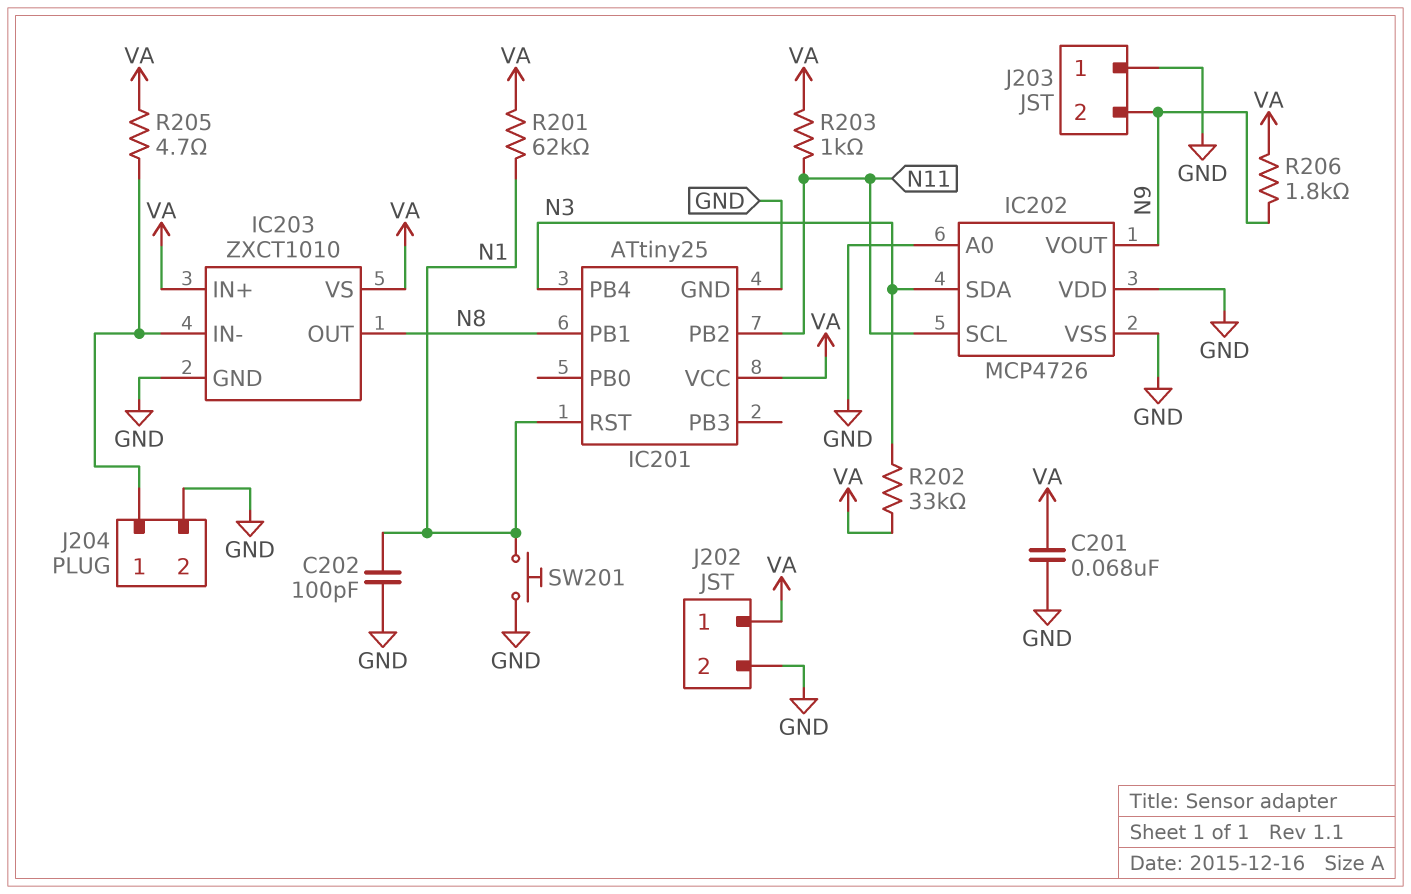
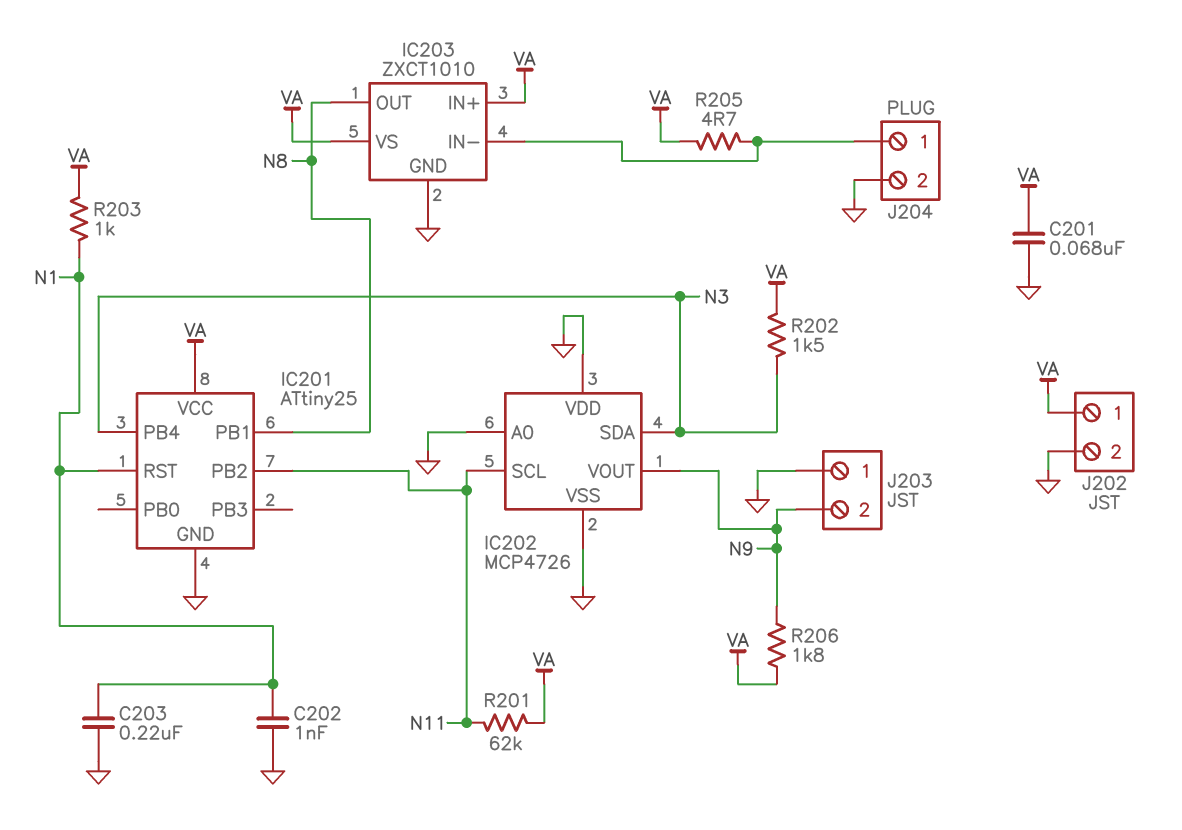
C202: 100pF (GND, N1) -> 1nF (GND, N1)
C203: none -> 220nF (GND, N1)
R201: 62k (N1, VA) -> 62k (N11, VA)
R202: 33k (N3, VA) -> 1.5k (N3, VA)
R203: 1k (N11, VA) -> 1k (N1, VA)
SW201: button (GND, N1) -> none

